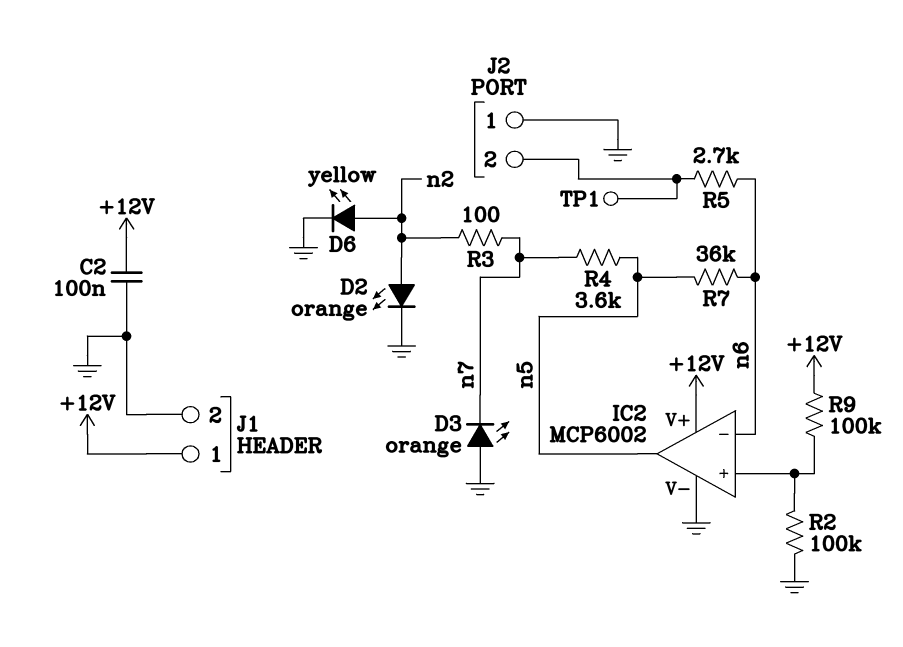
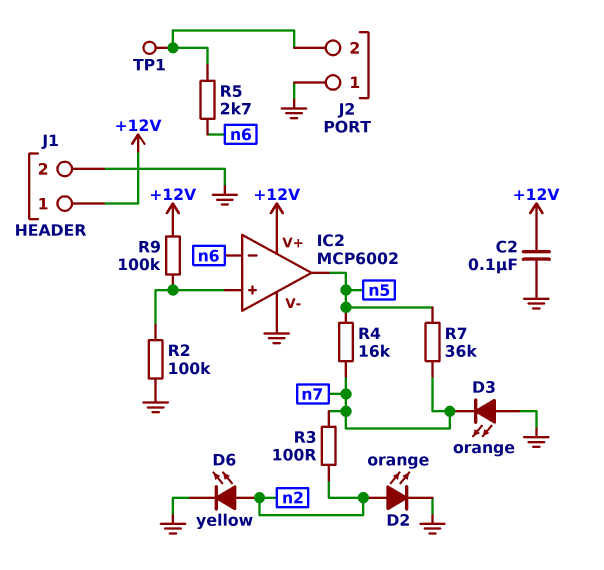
R4: 3.6k (n5, n7) -> 16k (n5, n7)
R7: 36k (n5, n6) -> 36k (n5, n7)

